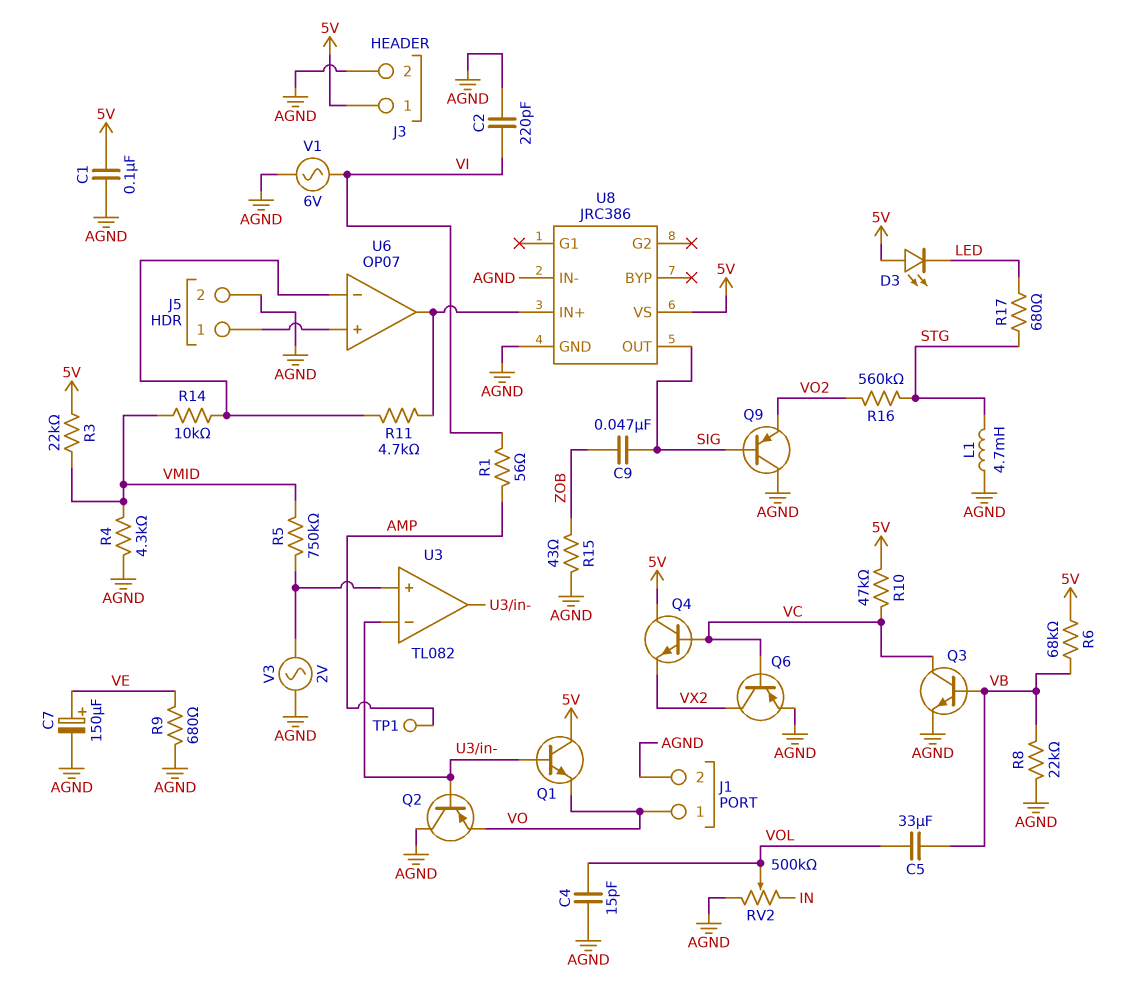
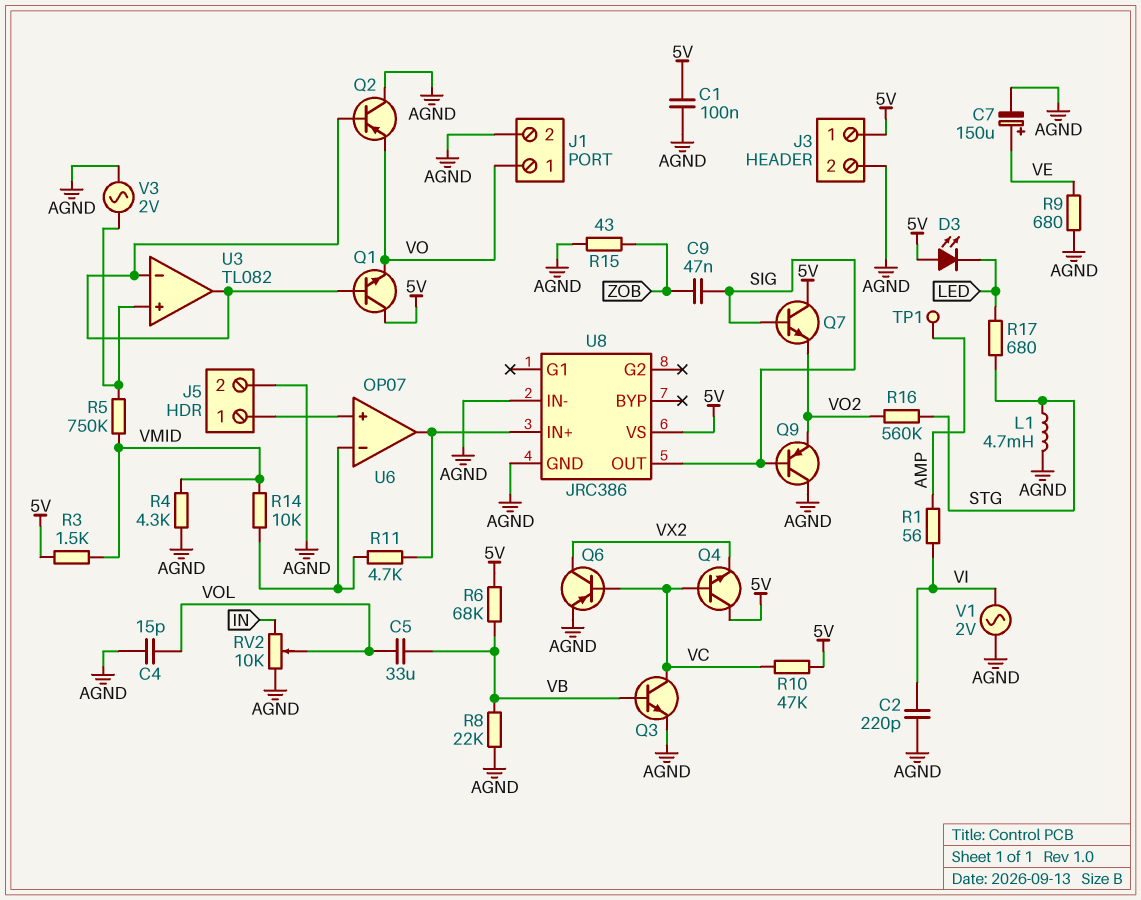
Q7: none -> NPN (B SIG, C 5V, E VO2)
R3: 22k (5V, VMID) -> 1.5k (5V, VMID)
RV2: 500k (AGND, IN, wiper VOL) -> 10k (AGND, IN, wiper VOL)
V1: AC 6V (AGND, VI) -> AC 2V (AGND, VI)

